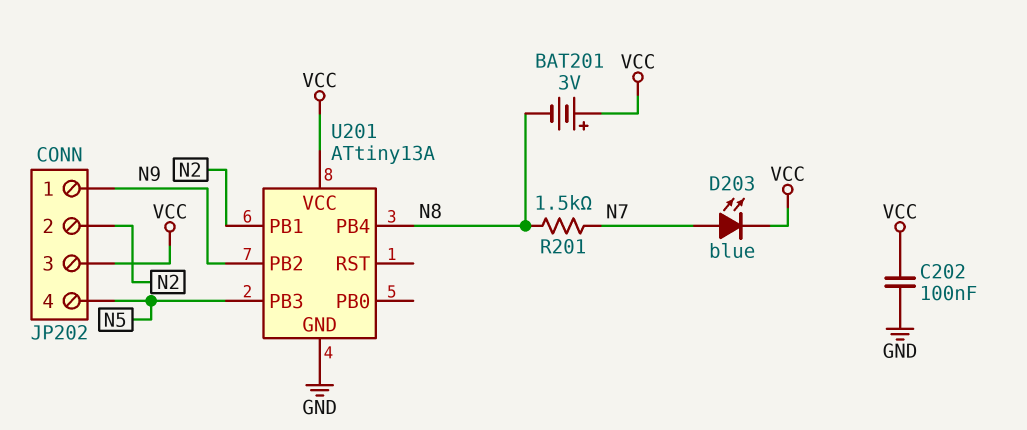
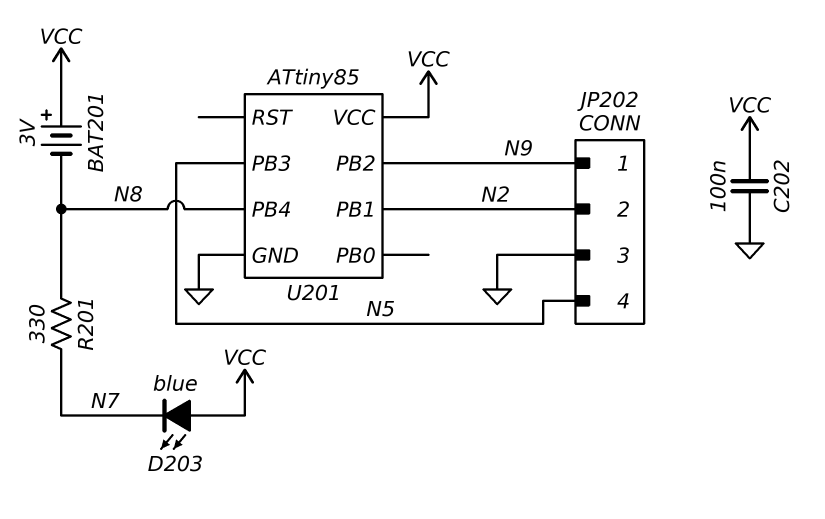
D203: LED blue (A N7, K VCC) -> LED blue (A VCC, K N7)
JP202 pin 3: VCC -> GND
R201: 1.5k (N7, N8) -> 330 (N7, N8)
U201: ATtiny13A -> ATtiny85

